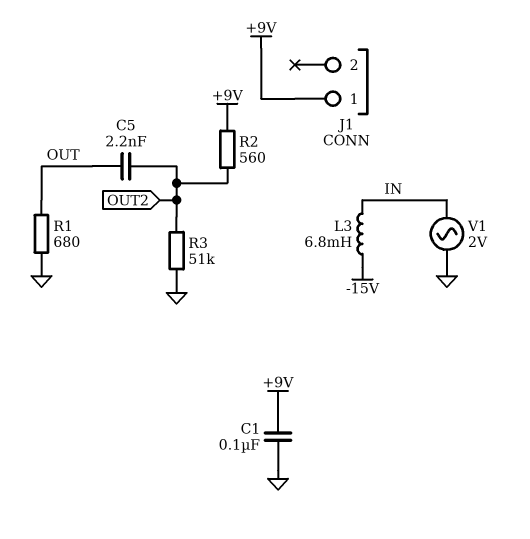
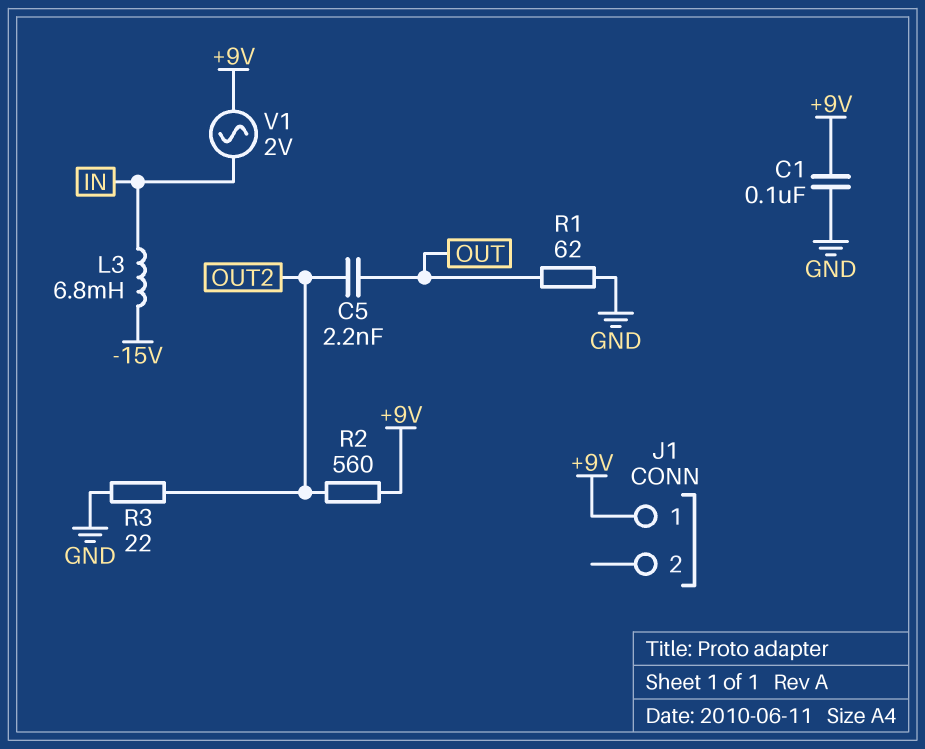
R1: 680 (GND, OUT) -> 62 (GND, OUT)
R3: 51k (GND, OUT2) -> 22 (GND, OUT2)
V1: AC 2V (GND, IN) -> AC 2V (+9V, IN)

